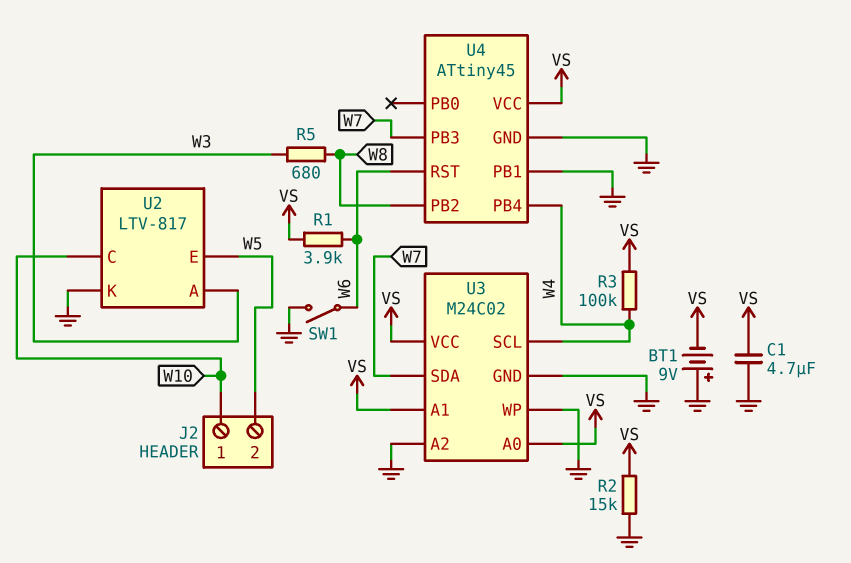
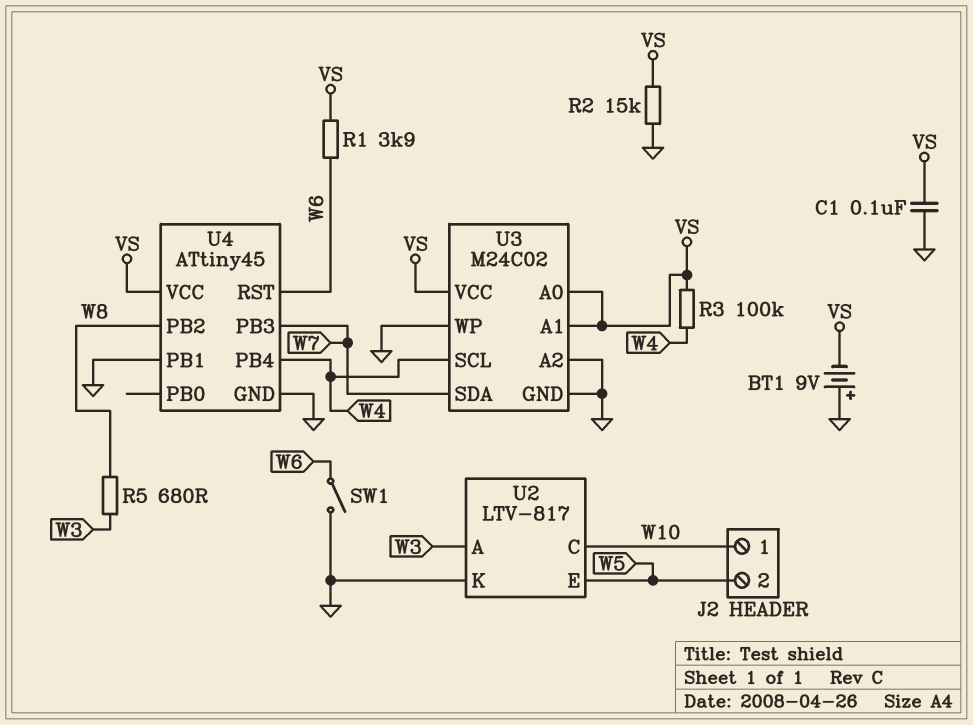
C1: 4.7uF (GND, VS) -> 100nF (GND, VS)

